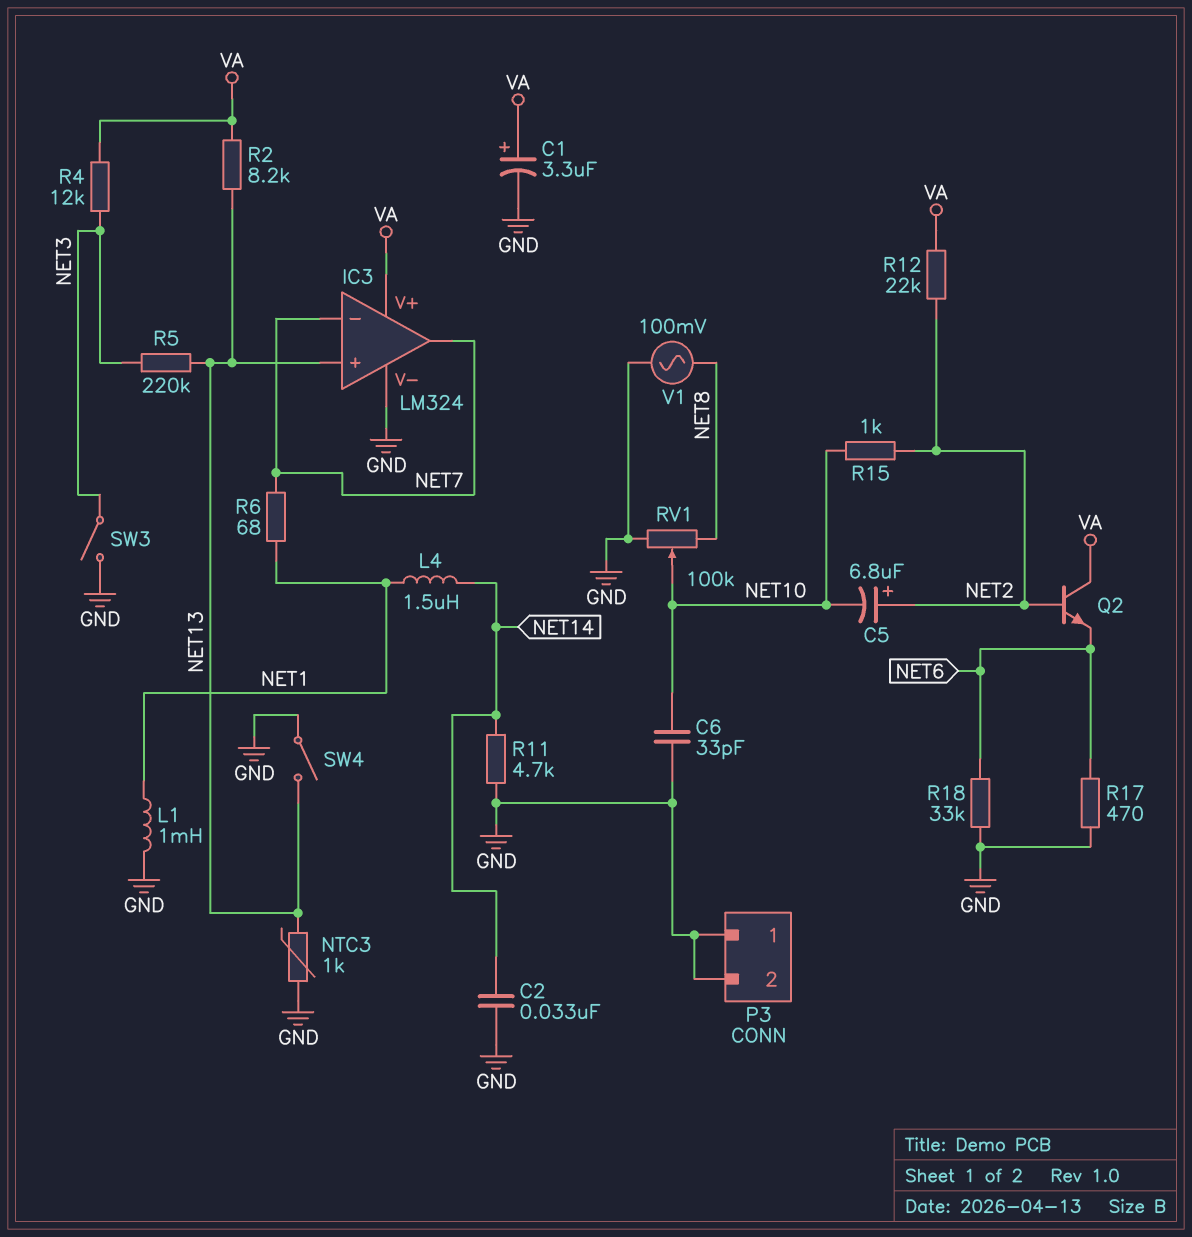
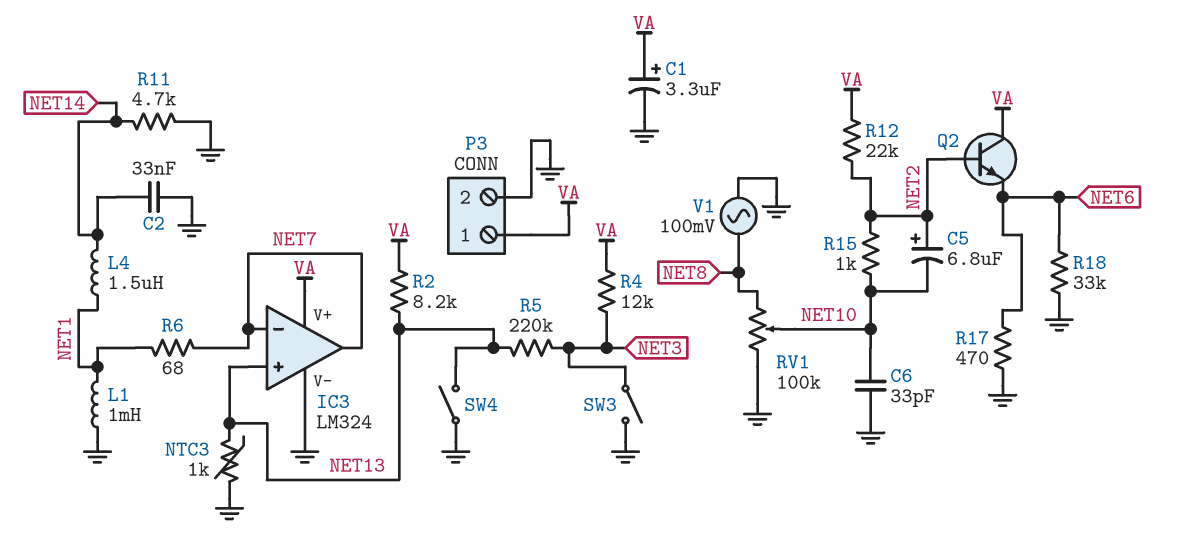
P3 pin 1: GND -> VA

